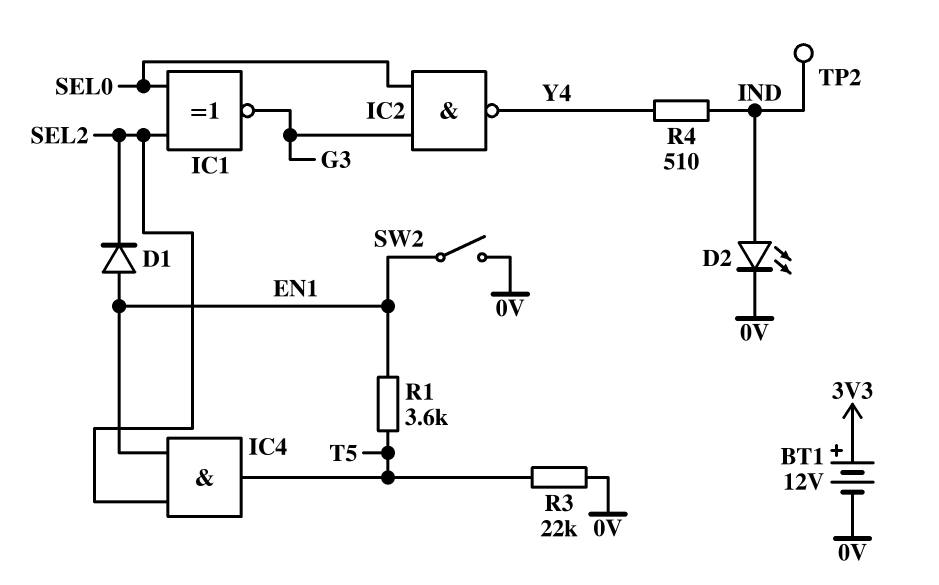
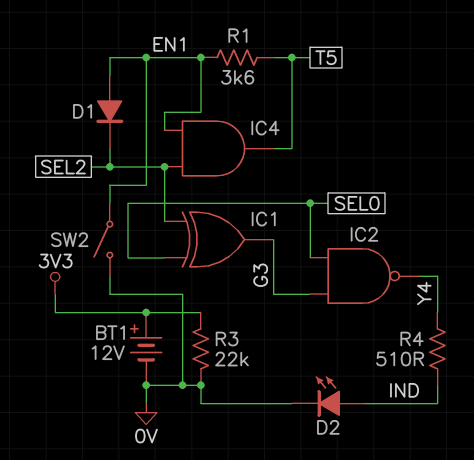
IC1: XNOR (in SEL0, in SEL2, out G3) -> XOR (in SEL0, in SEL2, out G3)
R3: 22k (0V, T5) -> 22k (0V, 3V3)
TP2: test point (IND) -> none

